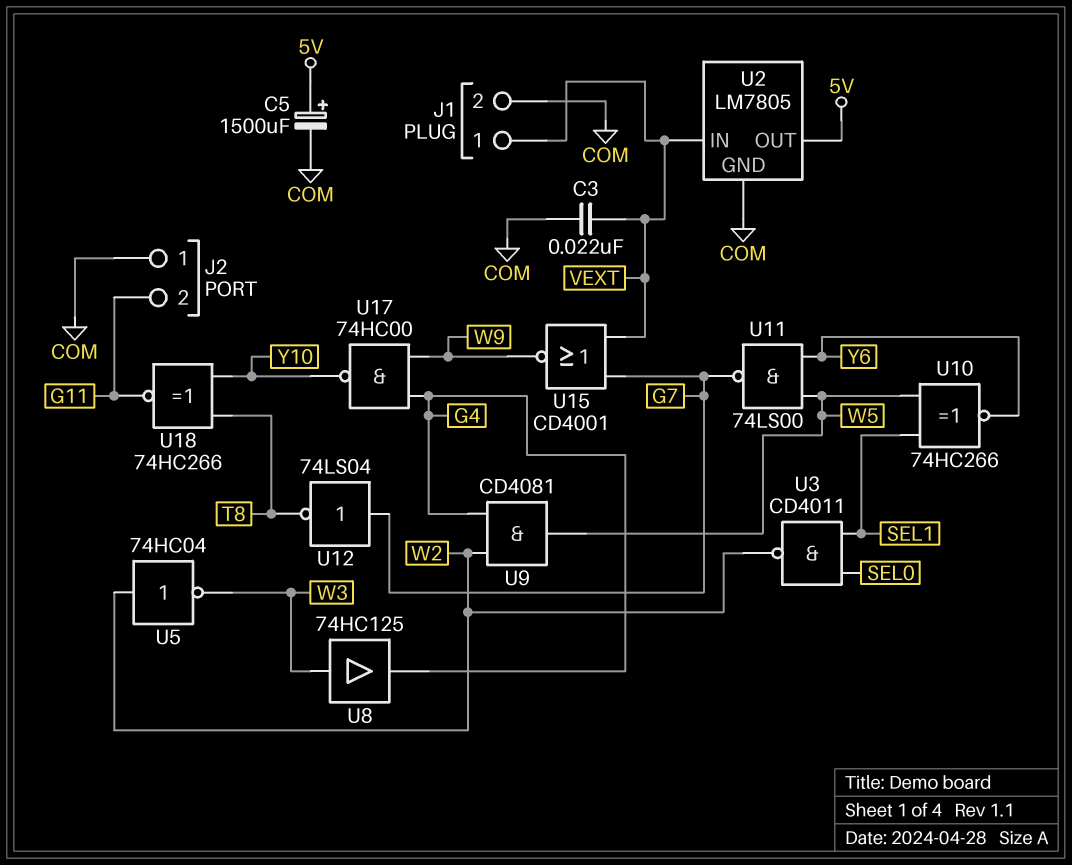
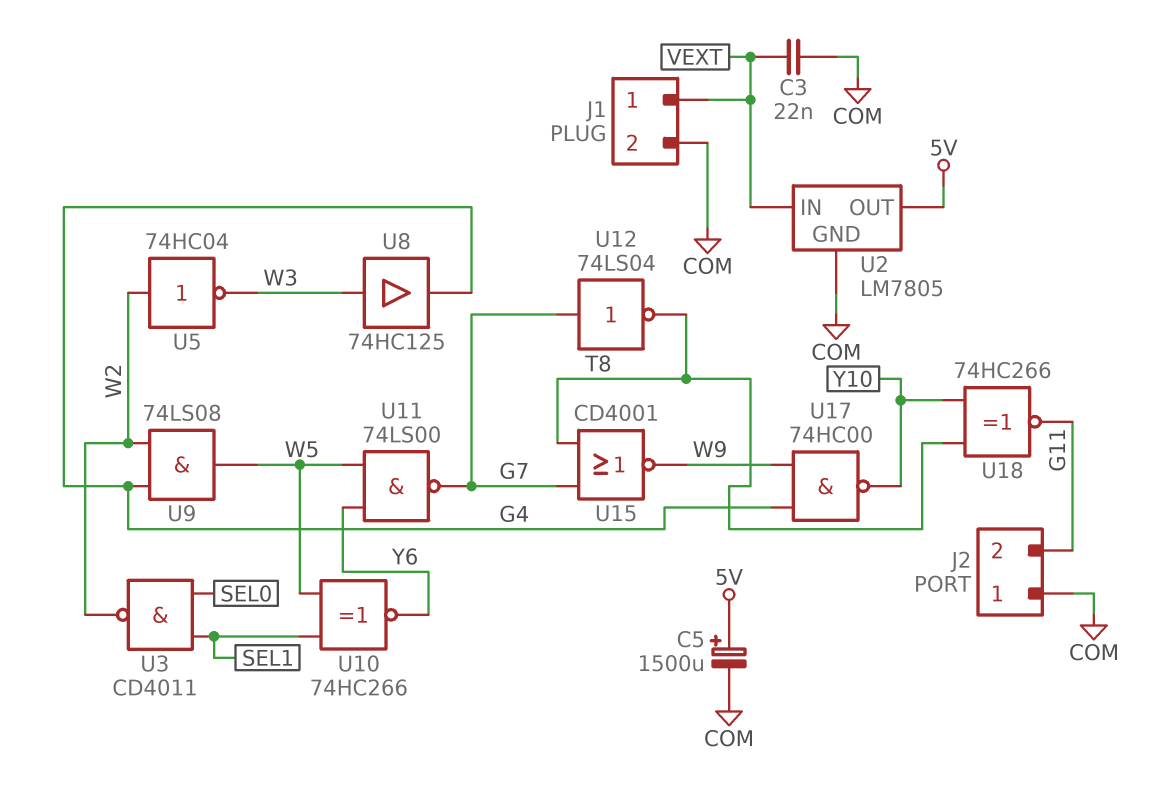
U9: AND CD4081 (in G4, in W2, out W5) -> AND 74LS08 (in G4, in W2, out W5)
U15: NOR CD4001 (in G7, in VEXT, out W9) -> NOR CD4001 (in G7, in T8, out W9)

